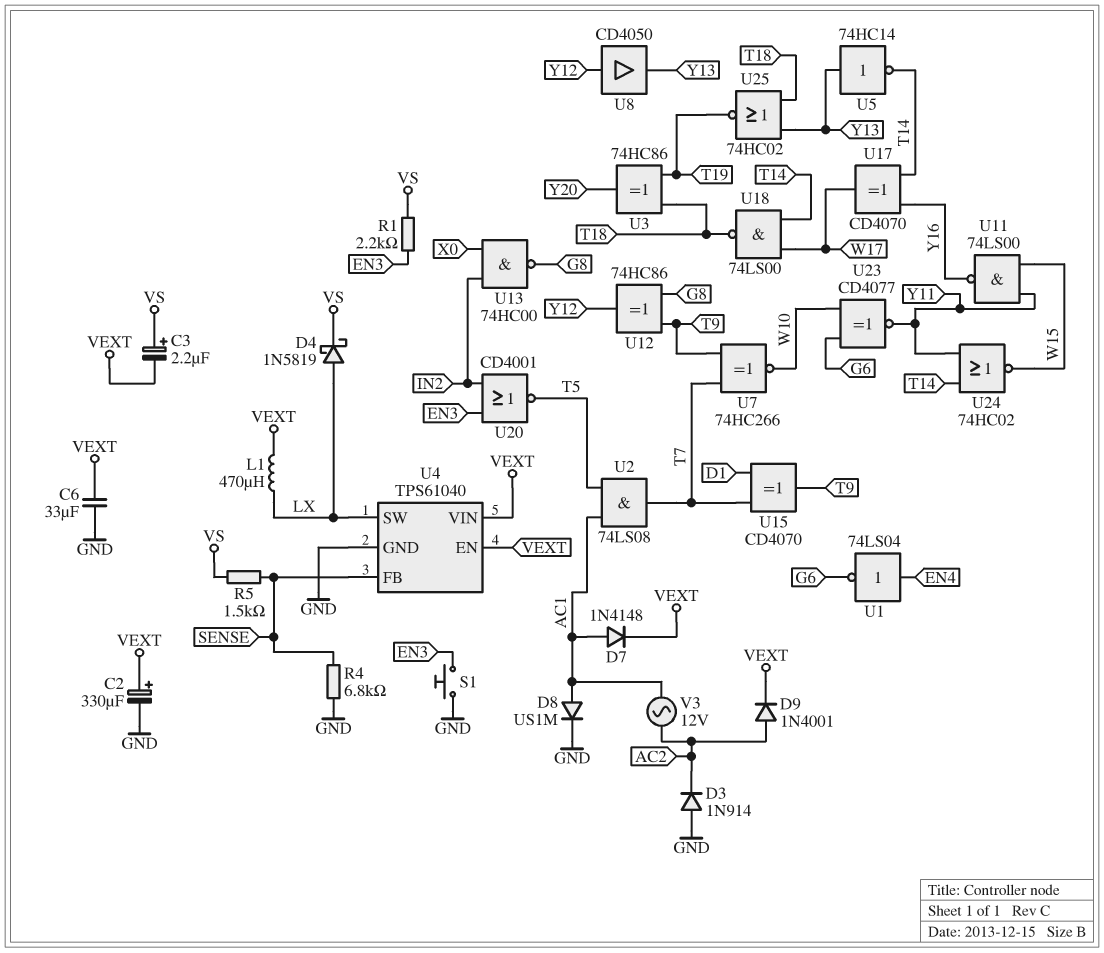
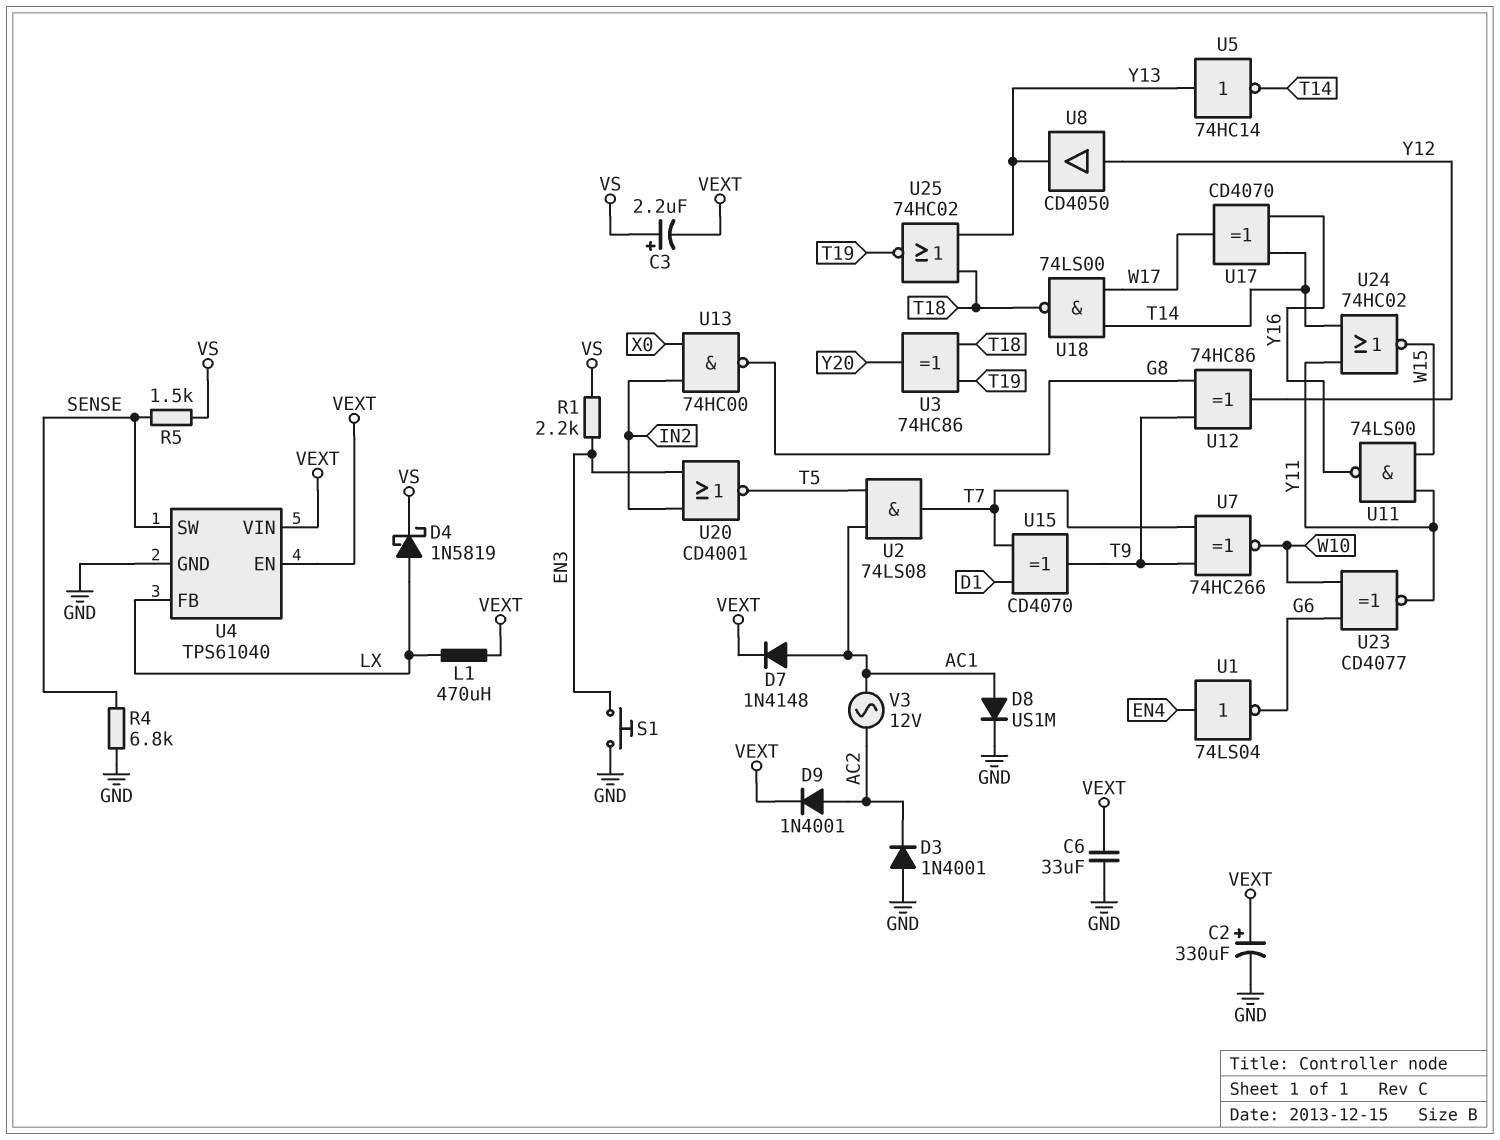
D3: diode 1N914 (A GND, K AC2) -> diode 1N4001 (A GND, K AC2)
U4 pin FB: SENSE -> LX
U4 pin SW: LX -> SENSE

